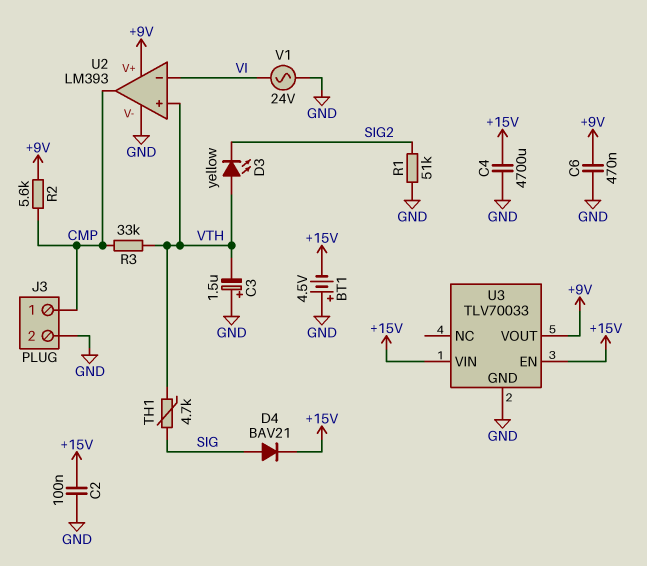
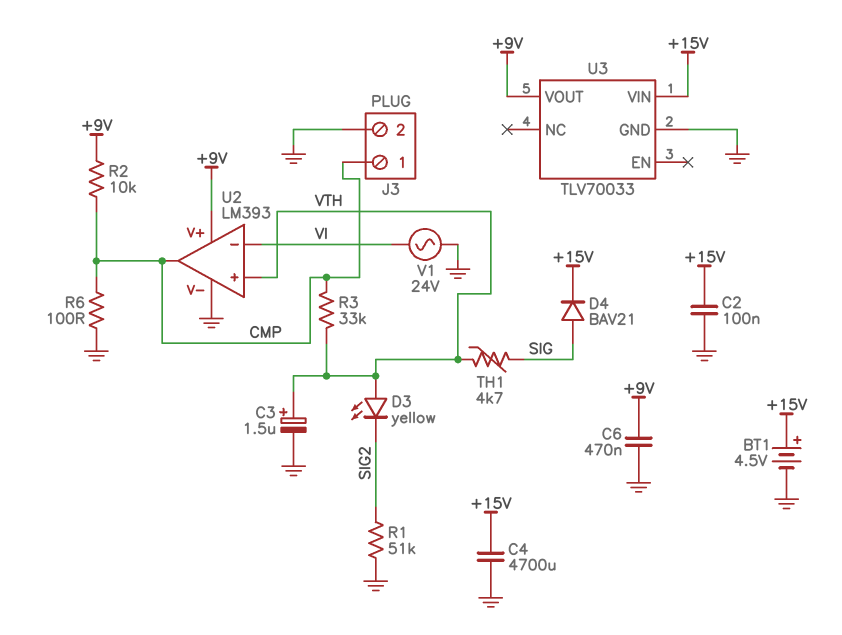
BT1: 4.5V (plus GND, minus +15V) -> 4.5V (plus +15V, minus GND)
C3: 1.5uF (plus GND, minus VTH) -> 1.5uF (plus VTH, minus GND)
R2: 5.6k (+9V, CMP) -> 10k (+9V, CMP)
R6: none -> 100 (CMP, GND)
U3 pin EN: +15V -> none

